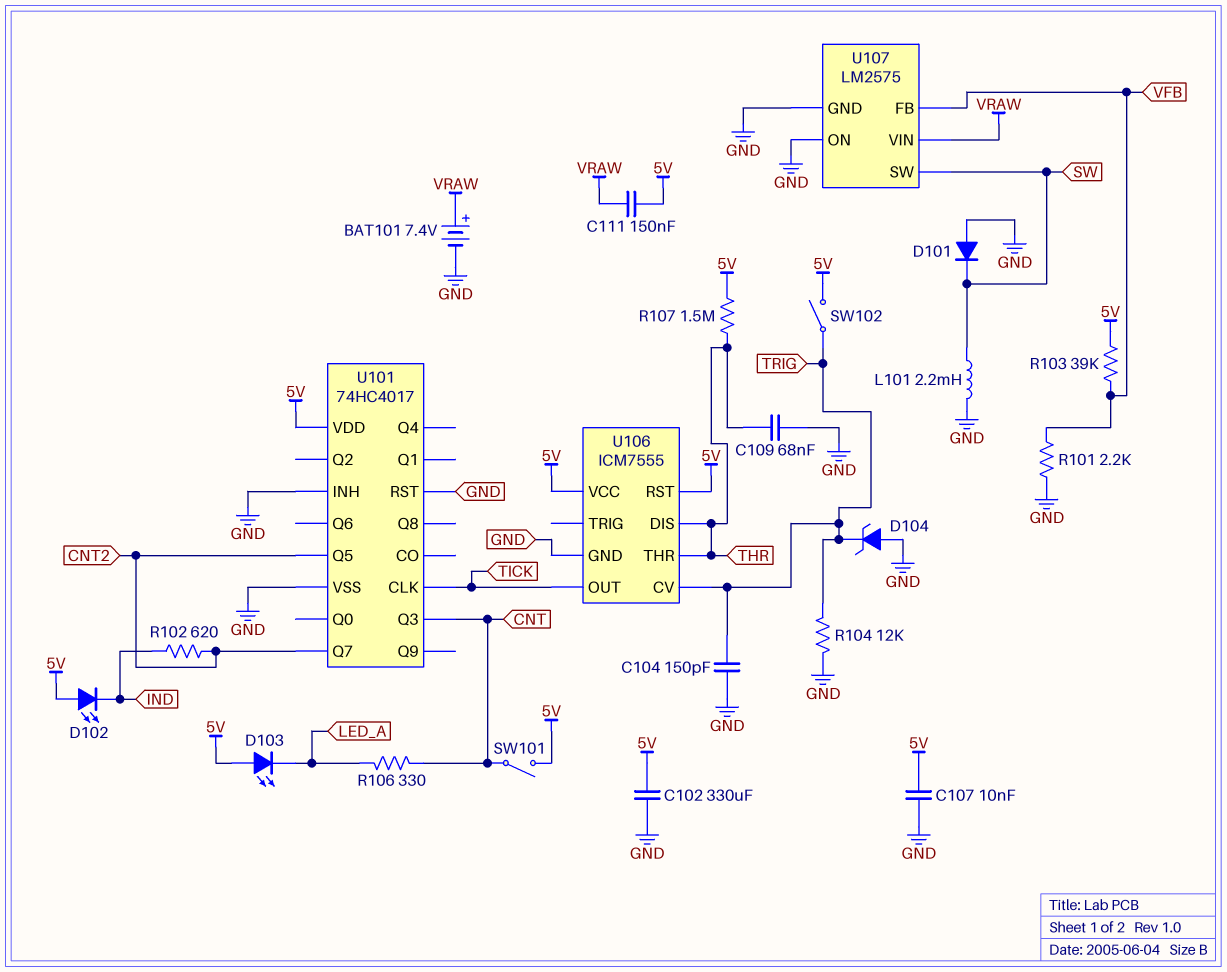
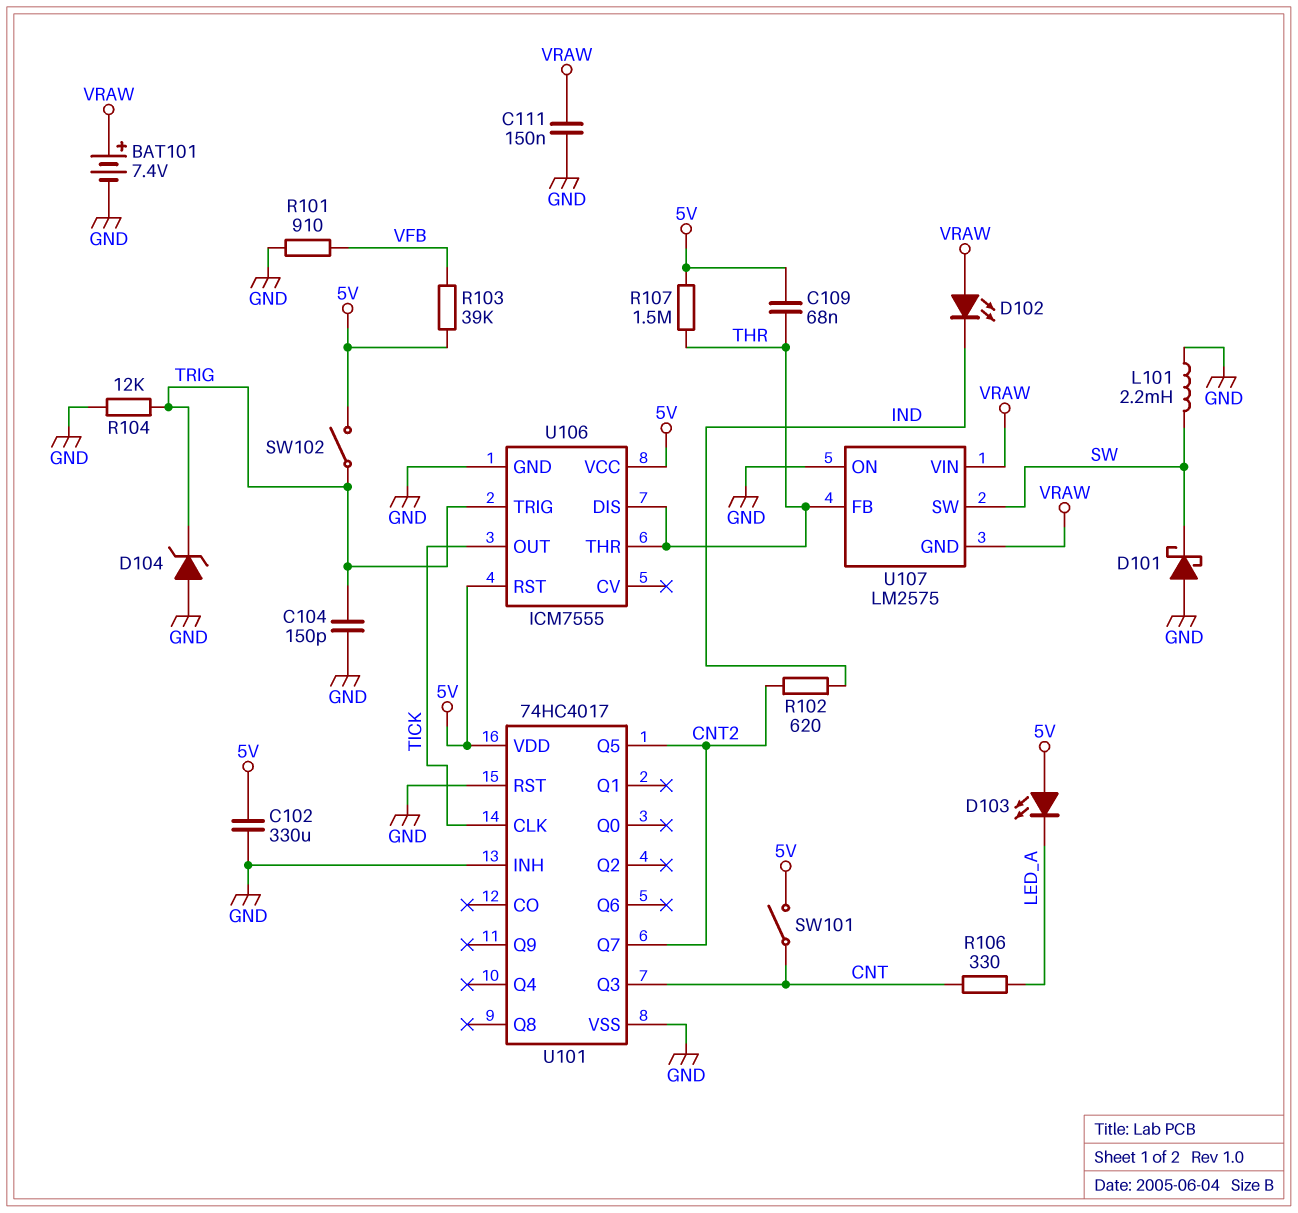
C107: 10nF (5V, GND) -> none
C109: 68nF (GND, THR) -> 68nF (5V, THR)
C111: 150nF (5V, VRAW) -> 150nF (GND, VRAW)
D101: diode (A GND, K SW) -> schottky (A GND, K SW)
D102: LED (A 5V, K IND) -> LED (A VRAW, K IND)
R101: 2.2k (GND, VFB) -> 910 (GND, VFB)
U106 pin CV: TRIG -> none
U106 pin TRIG: none -> TRIG
U107 pin FB: VFB -> THR
U107 pin GND: GND -> VRAW

